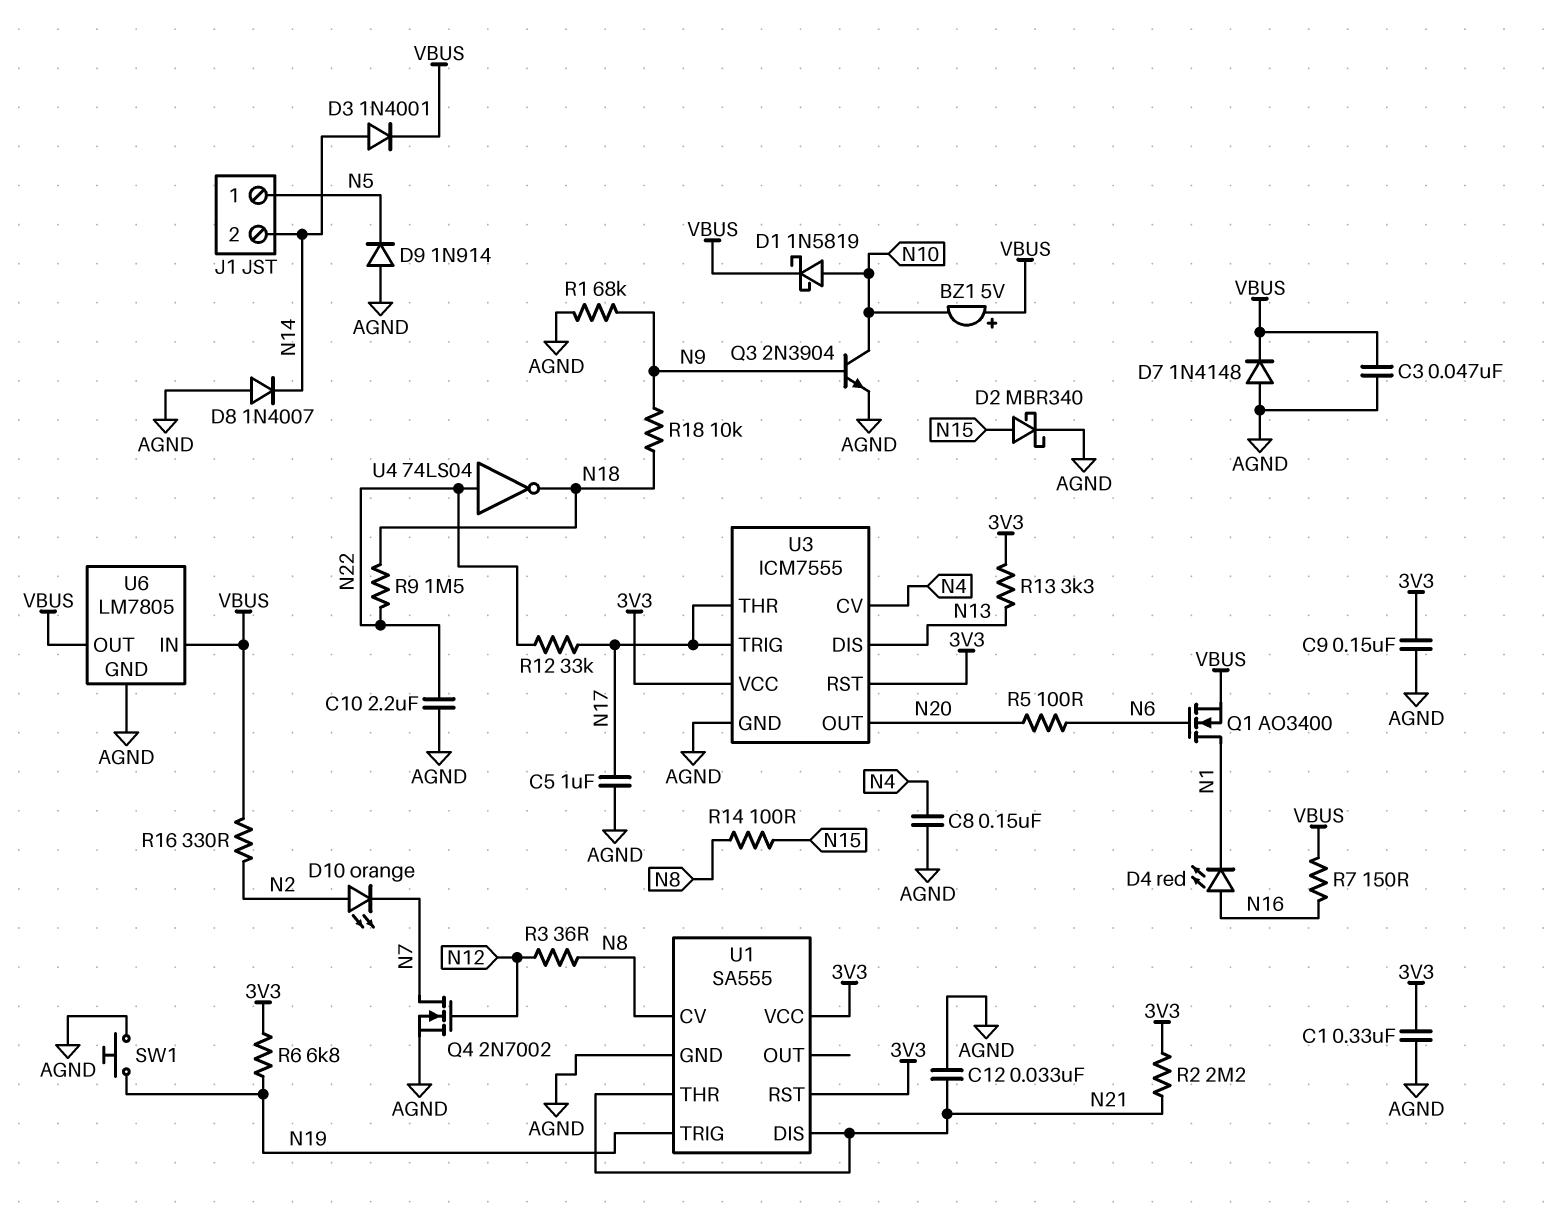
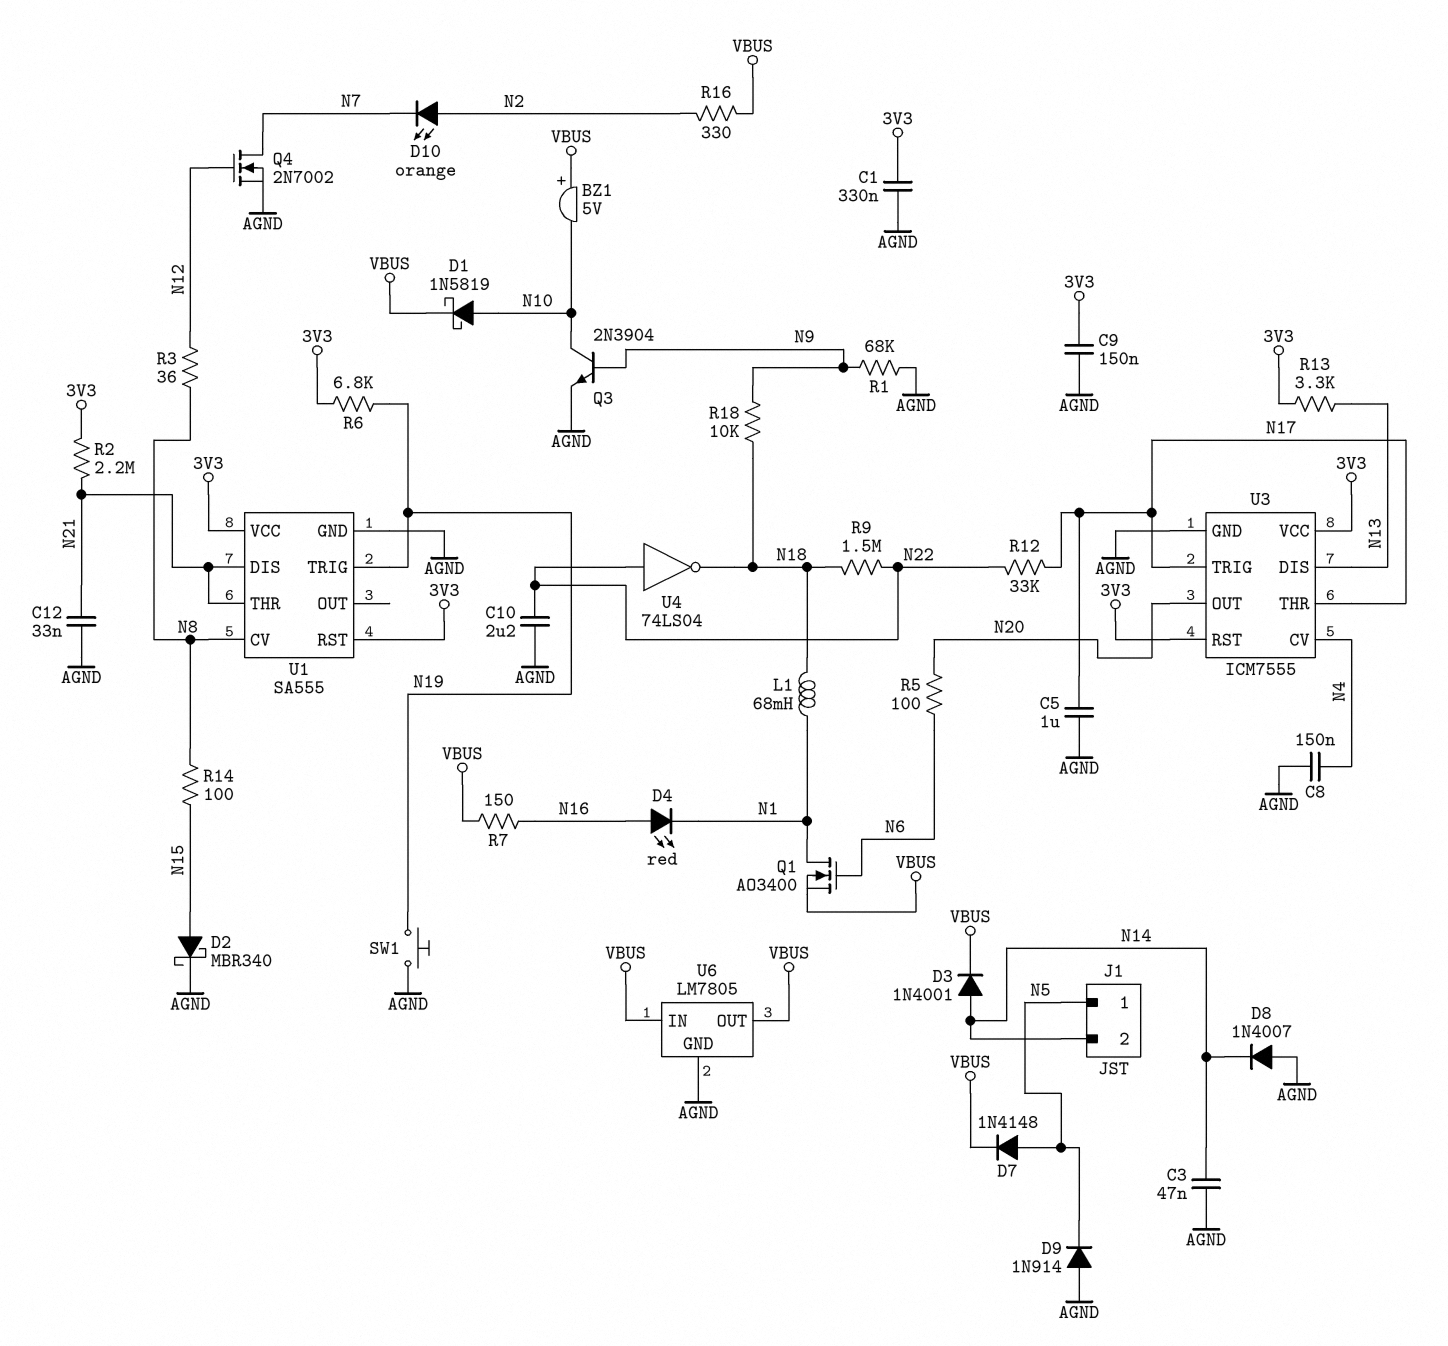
C3: 47nF (AGND, VBUS) -> 47nF (AGND, N14)
D7: diode 1N4148 (A AGND, K VBUS) -> diode 1N4148 (A N5, K VBUS)
L1: none -> 68mH (N1, N18)

